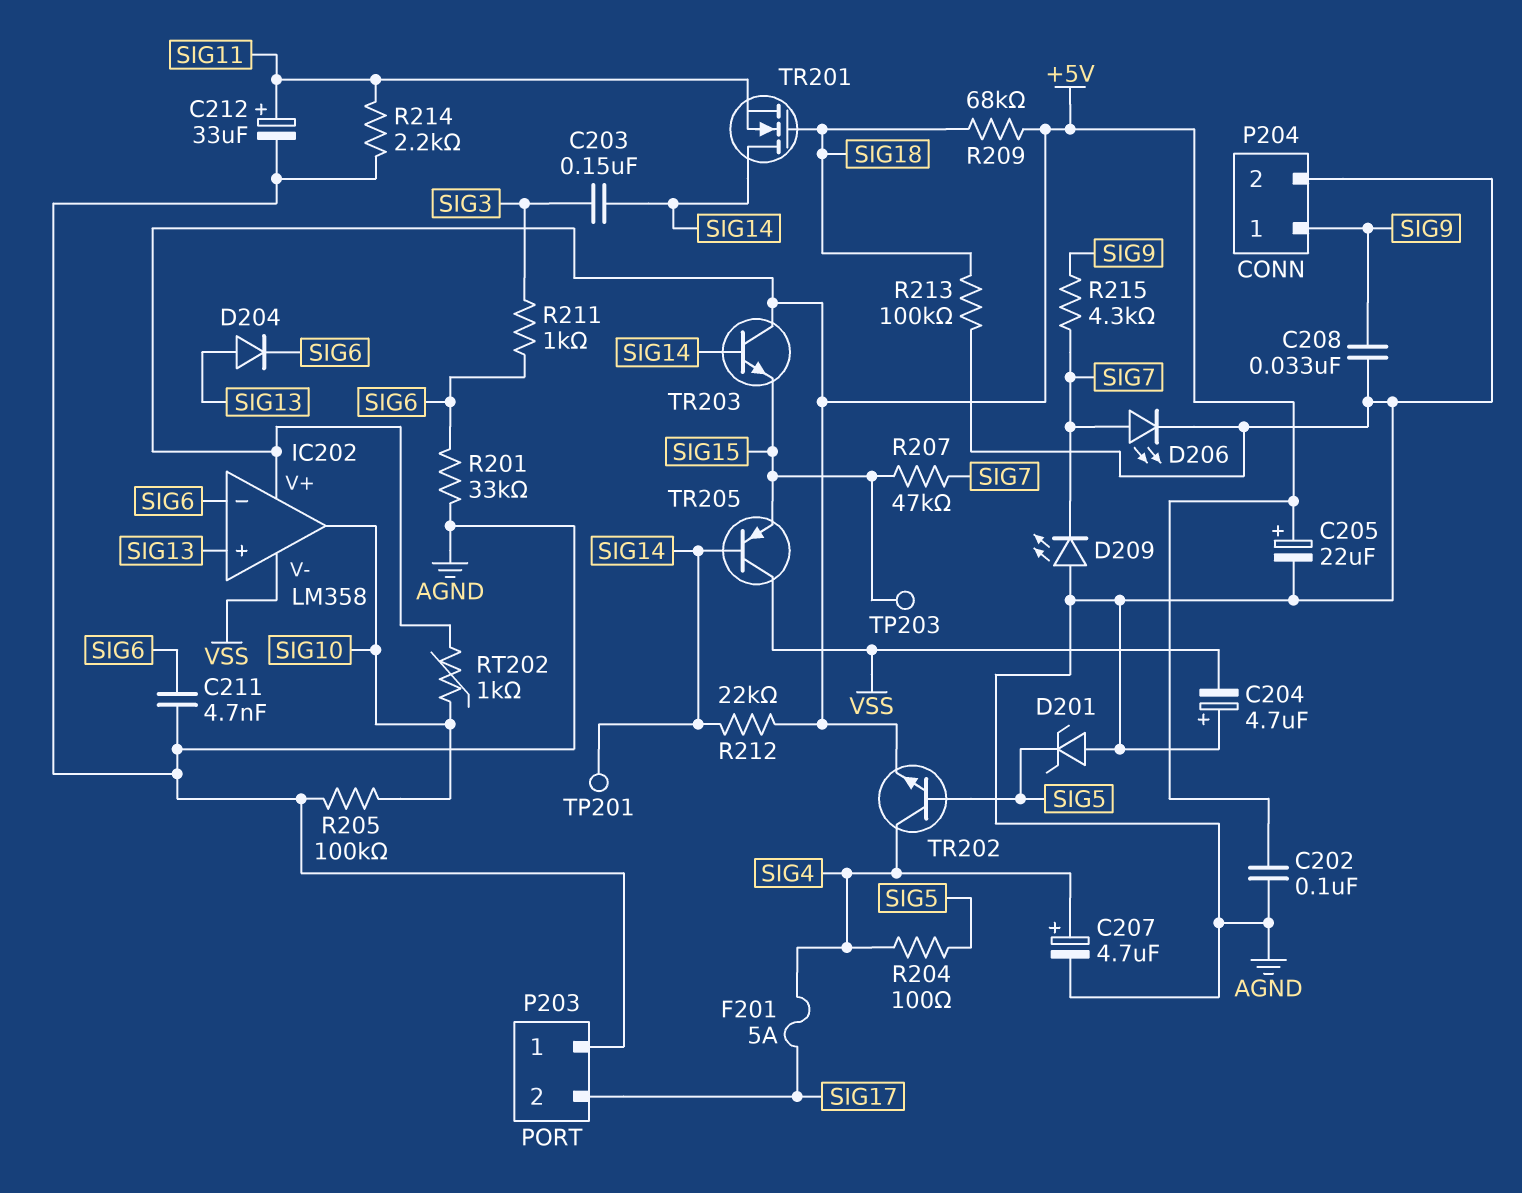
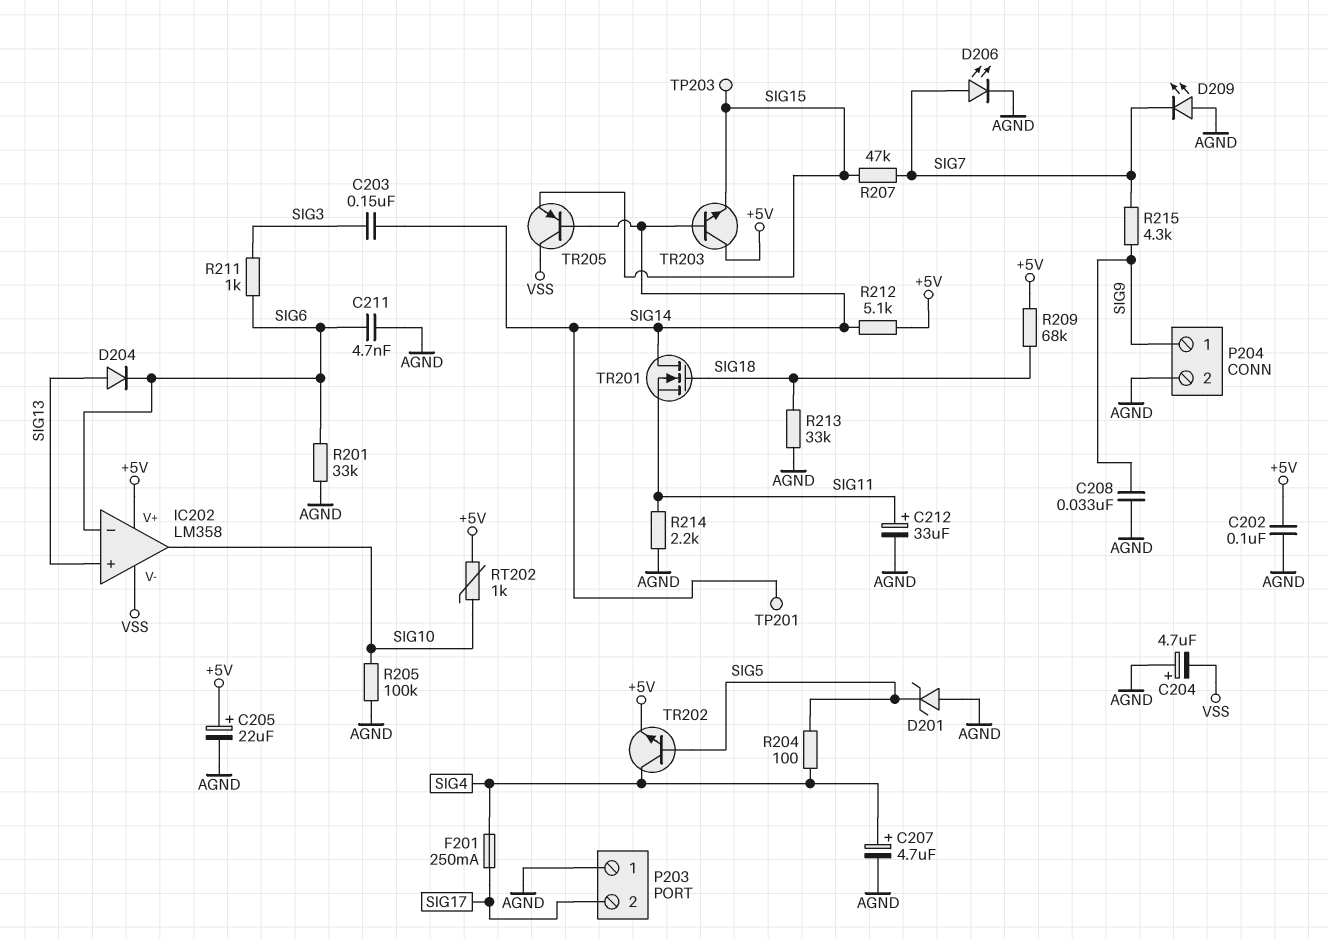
F201: 5A (SIG4, SIG17) -> 250mA (SIG4, SIG17)
R212: 22k (+5V, SIG14) -> 5.1k (+5V, SIG14)
R213: 100k (AGND, SIG18) -> 33k (AGND, SIG18)

